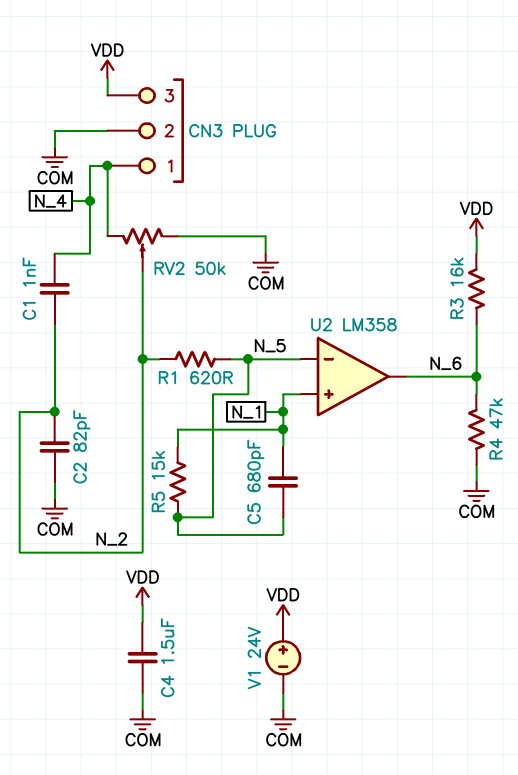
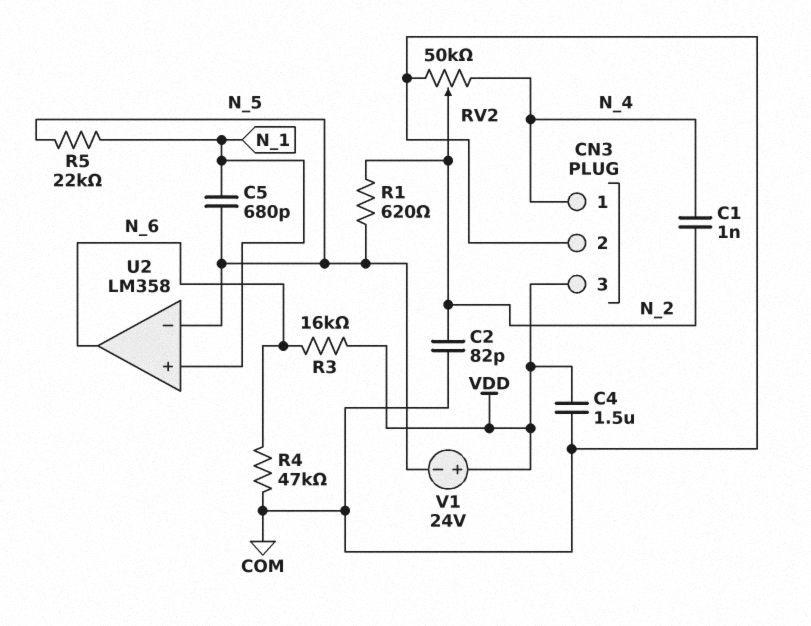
R5: 15k (N_1, N_5) -> 22k (N_1, N_5)
V1: 24V (plus VDD, minus COM) -> 24V (plus VDD, minus N_5)

